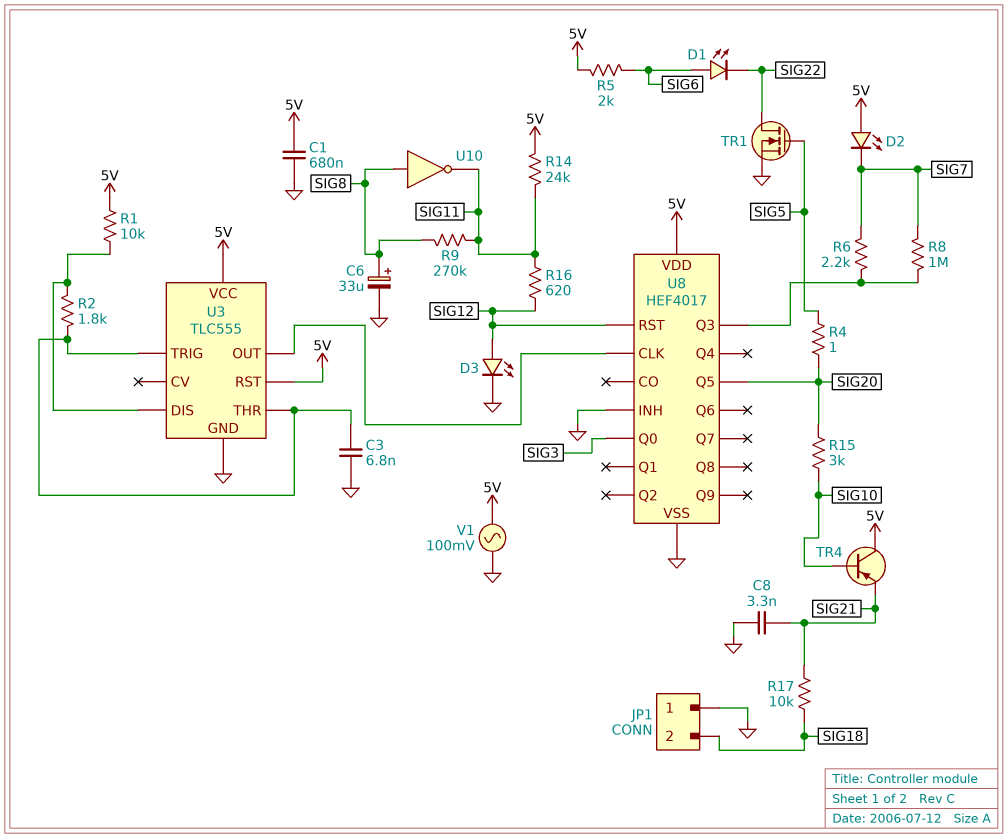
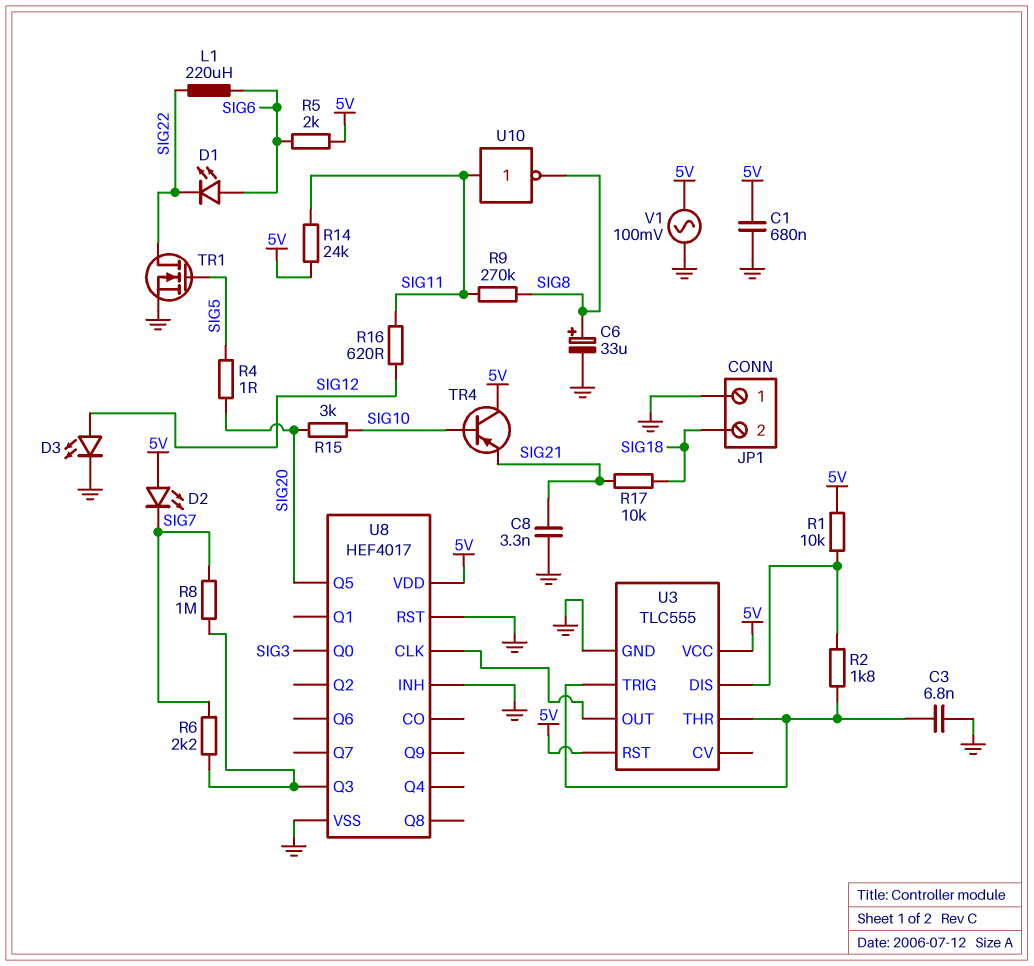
L1: none -> 220uH (SIG6, SIG22)
U8 pin RST: SIG12 -> GND
U10: NOT (in SIG8, out SIG11) -> NOT (in SIG11, out SIG8)

